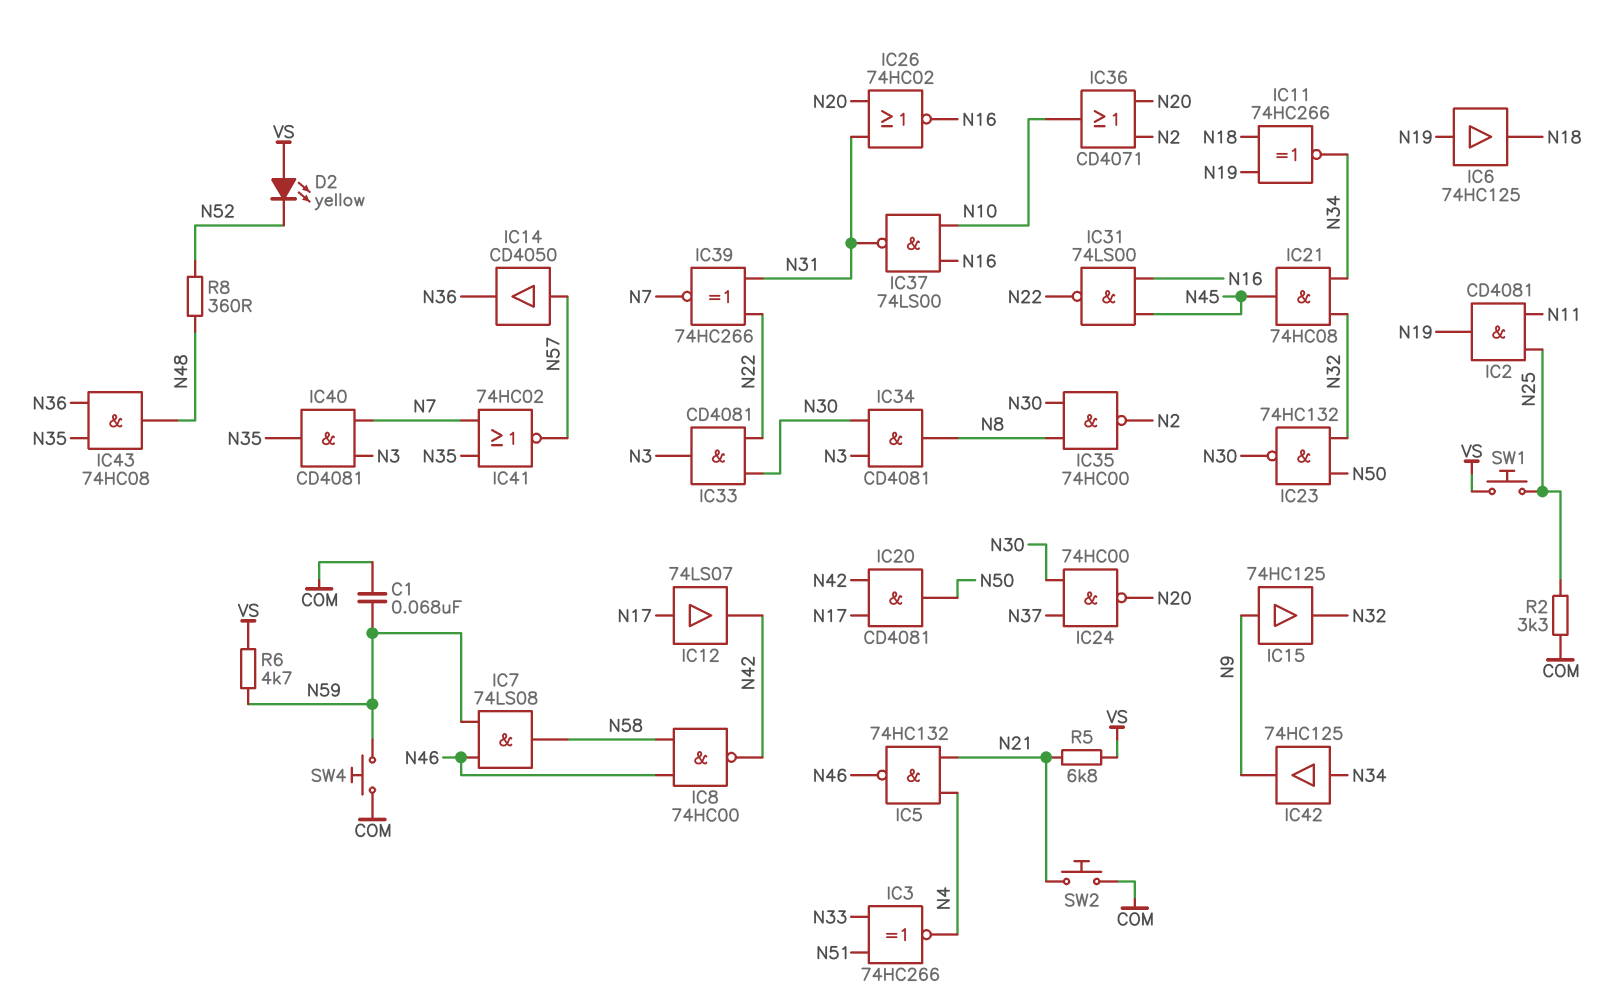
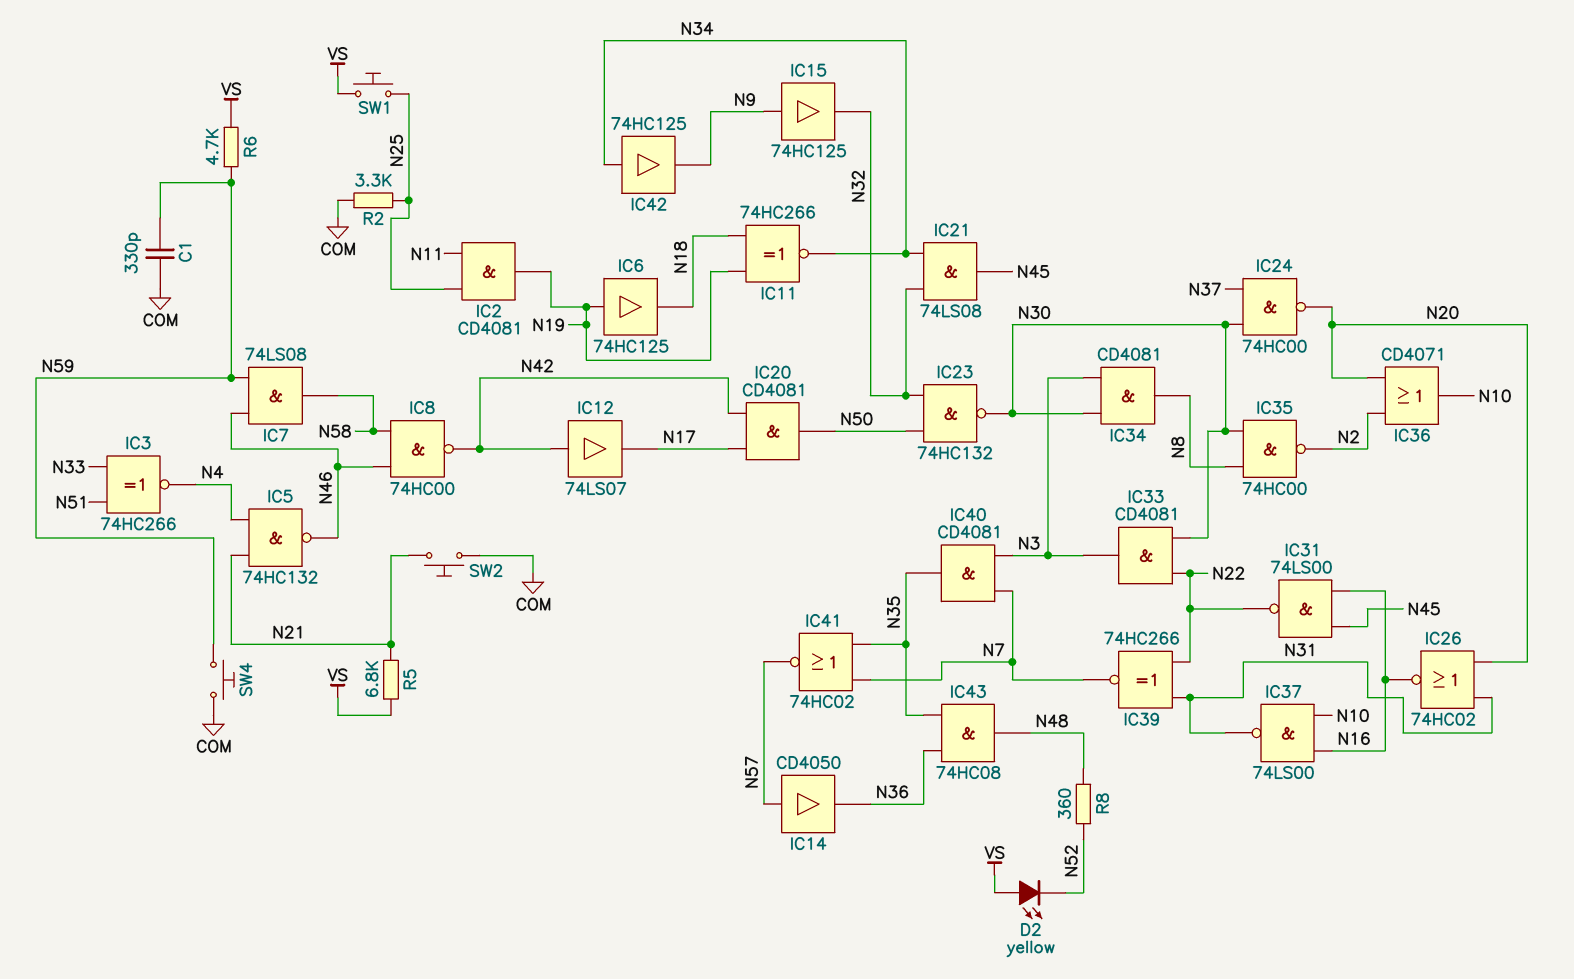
C1: 68nF (COM, N59) -> 330pF (COM, N59)
IC12: buffer 74LS07 (in N17, out N42) -> buffer 74LS07 (in N42, out N17)
IC21: AND 74HC08 (in N32, in N34, out N45) -> AND 74LS08 (in N32, in N34, out N45)

